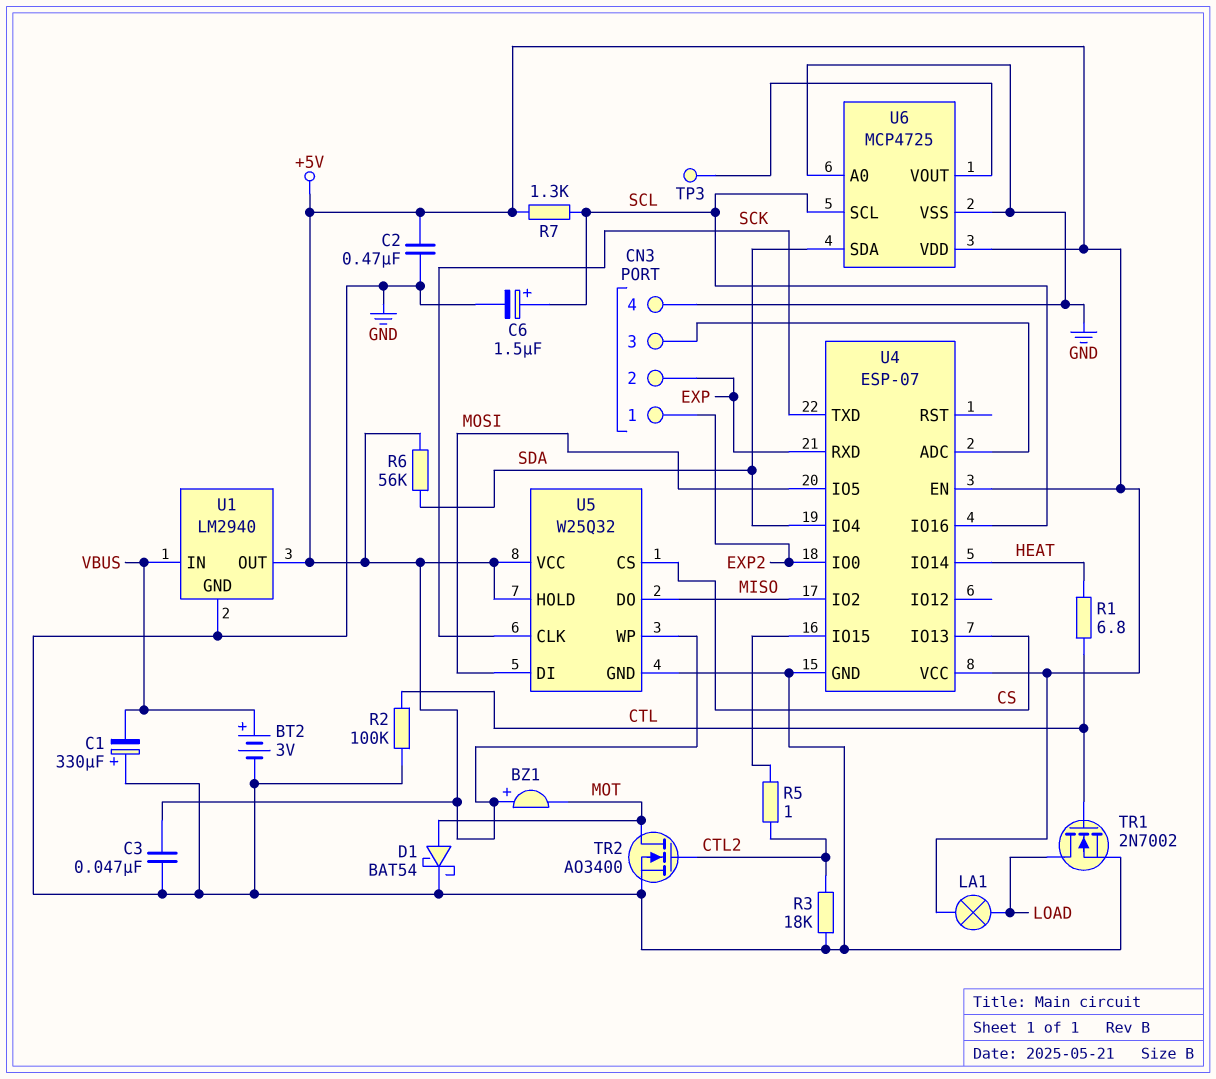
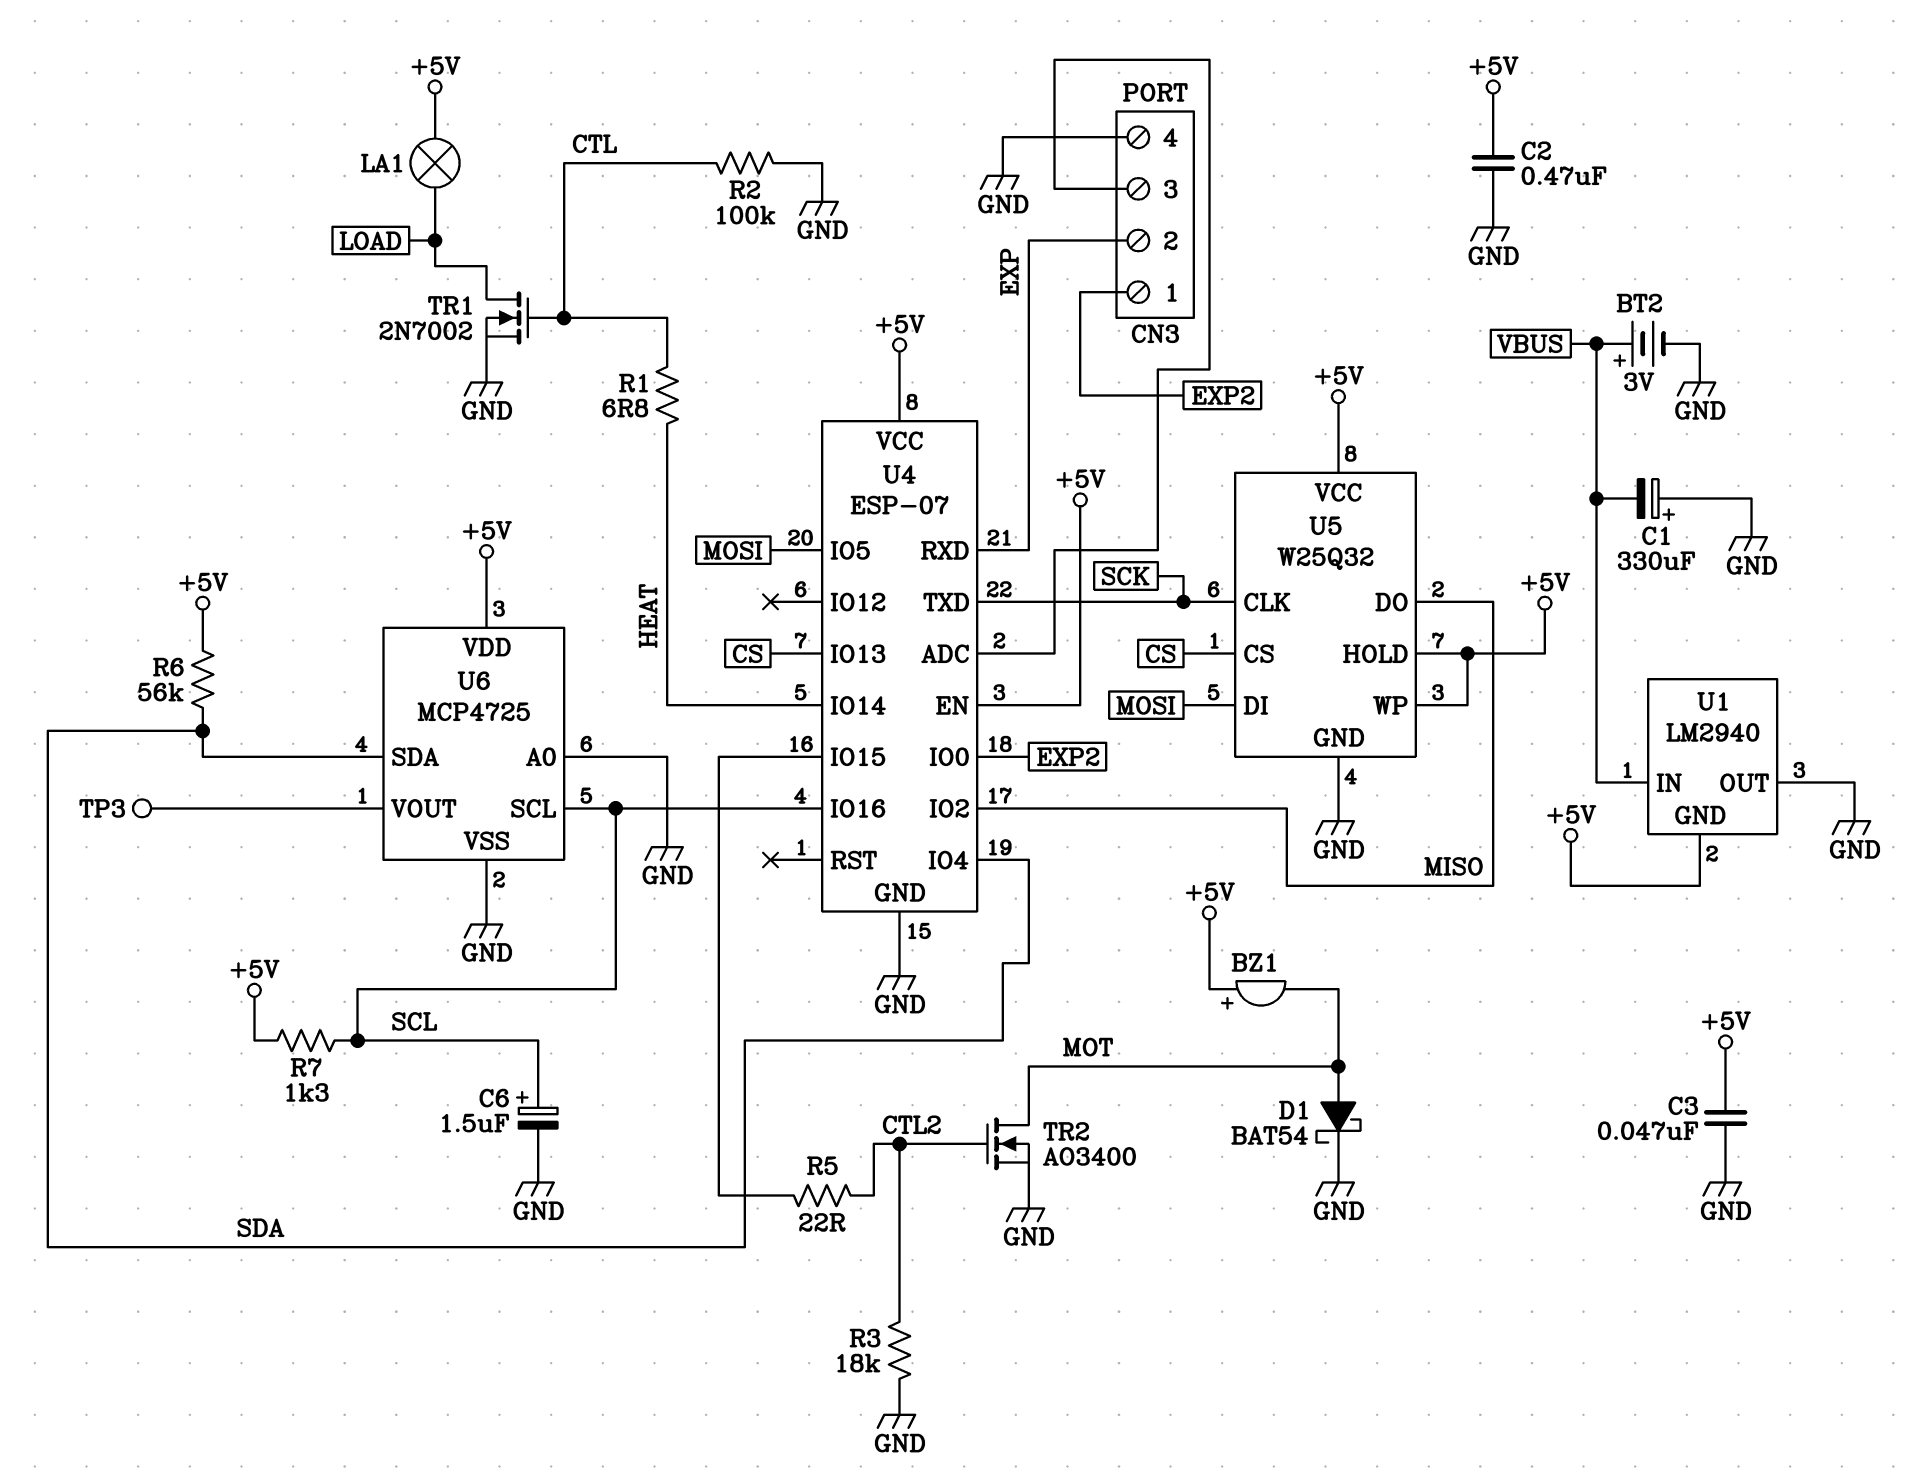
R5: 1 (CTL2, U4/IO15) -> 22 (CTL2, U4/IO15)
U1 pin GND: GND -> +5V
U1 pin OUT: +5V -> GND

